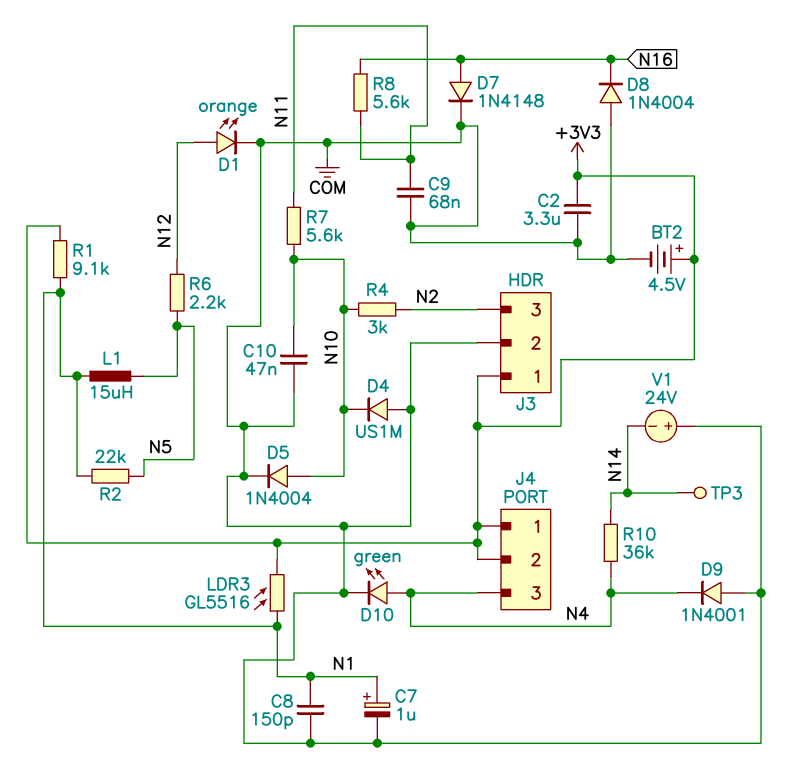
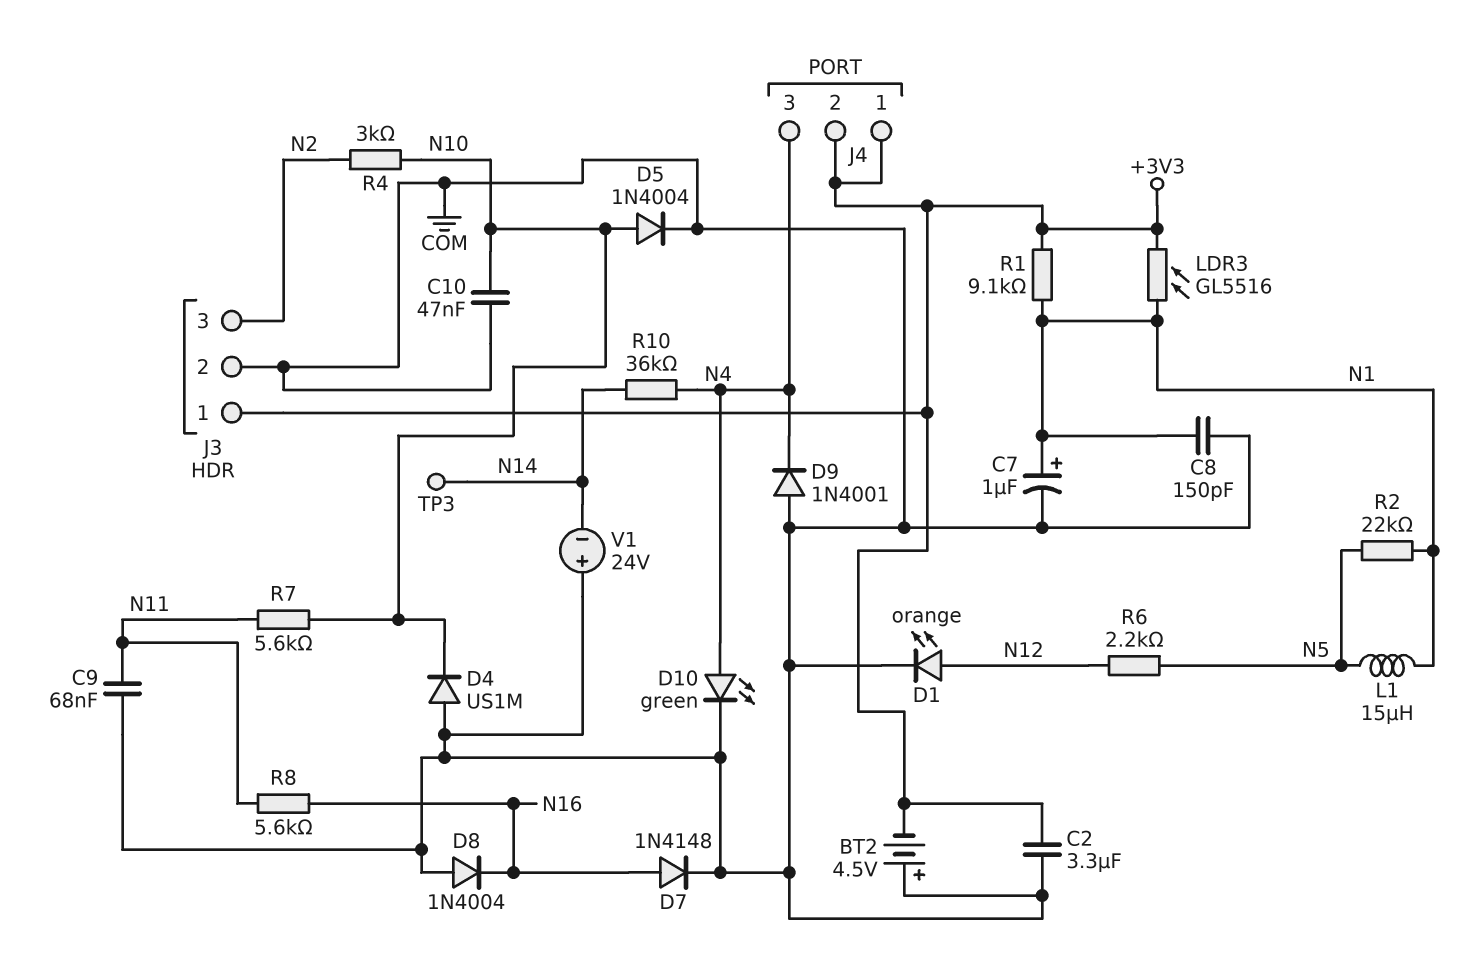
BT2: 4.5V (plus +3V3, minus COM) -> 4.5V (plus COM, minus +3V3)

